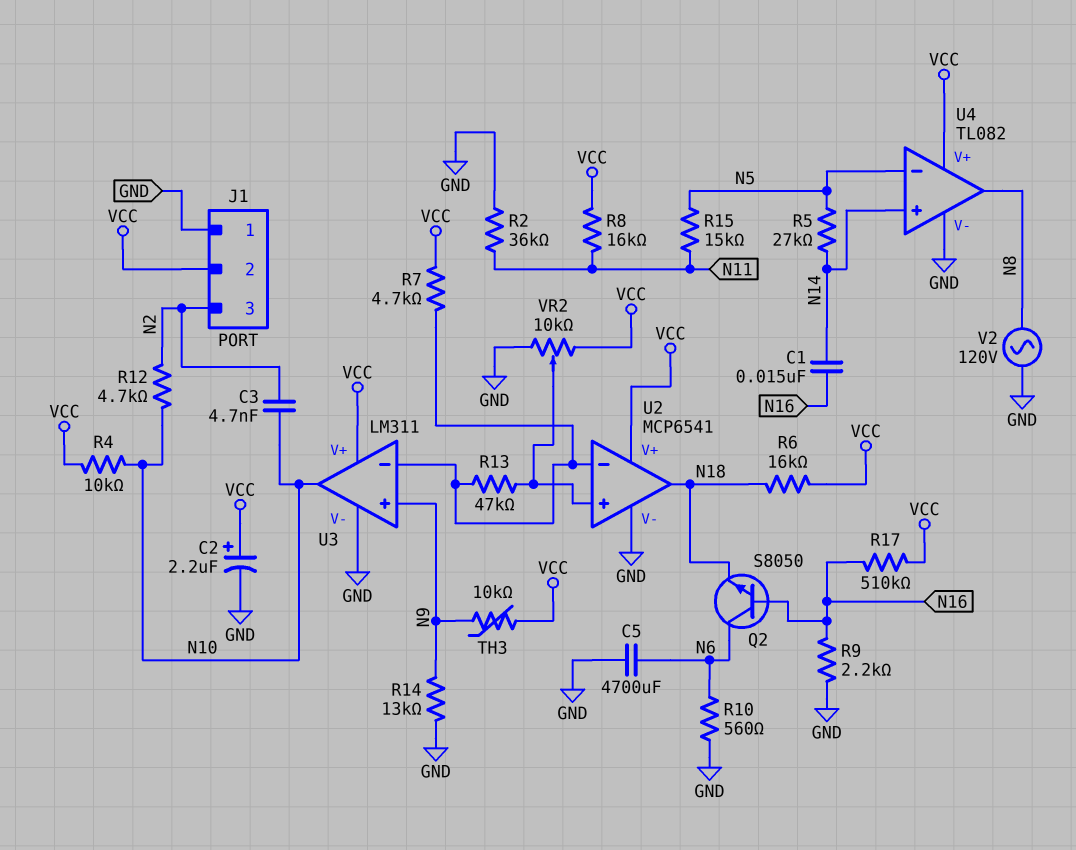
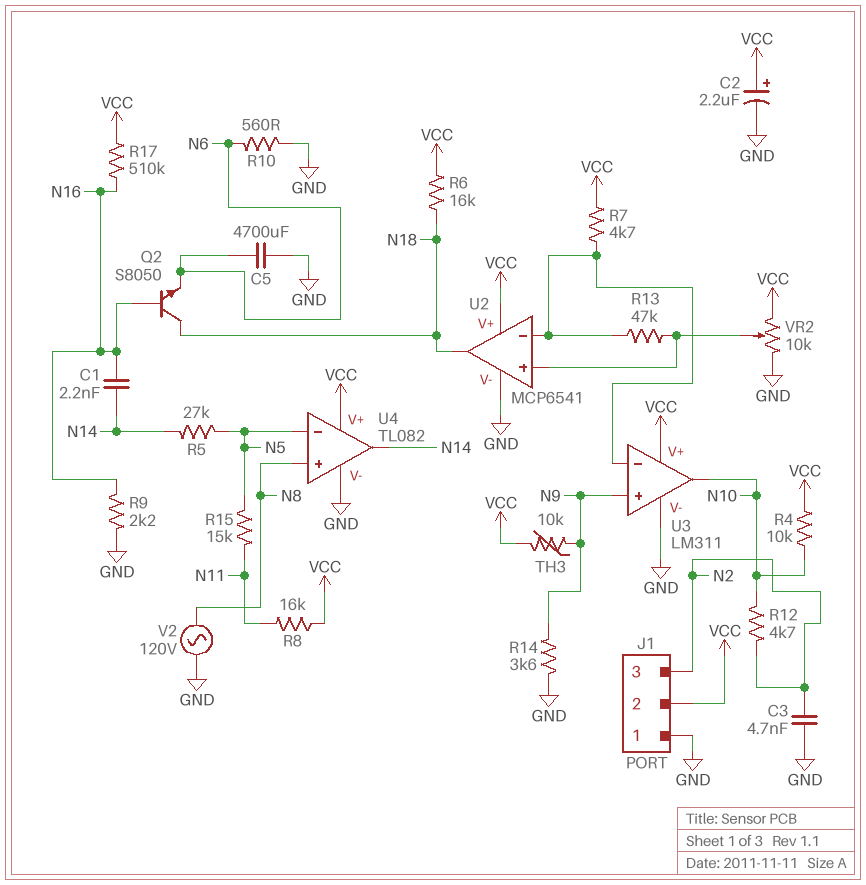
C1: 15nF (N14, N16) -> 2.2nF (N14, N16)
C3: 4.7nF (N2, N10) -> 4.7nF (GND, N2)
Q2: NPN S8050 (B N16, C N6, E N18) -> NPN S8050 (B N16, C N18, E N6)
R2: 36k (GND, N11) -> none
R14: 13k (GND, N9) -> 3.6k (GND, N9)
U4 pin in+: N14 -> N8
U4 pin out: N8 -> N14

